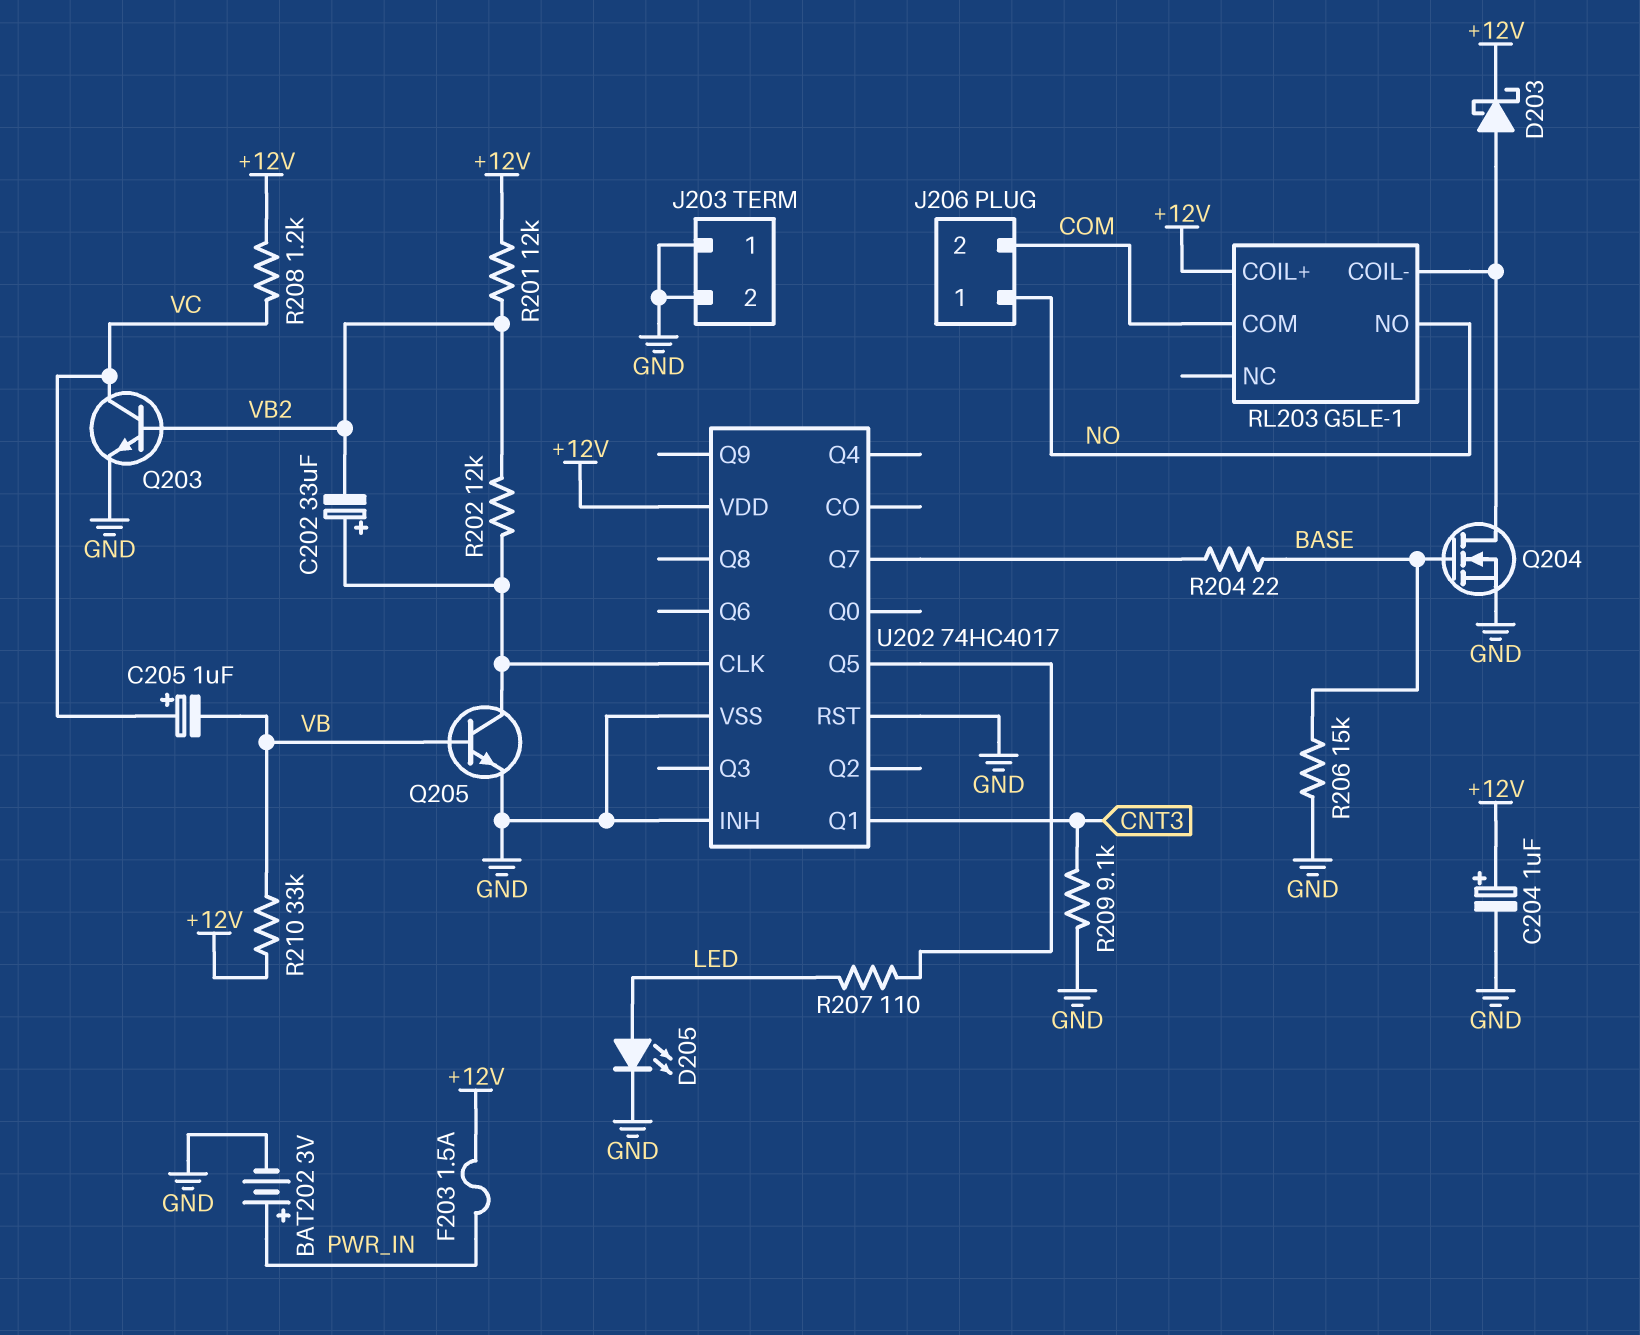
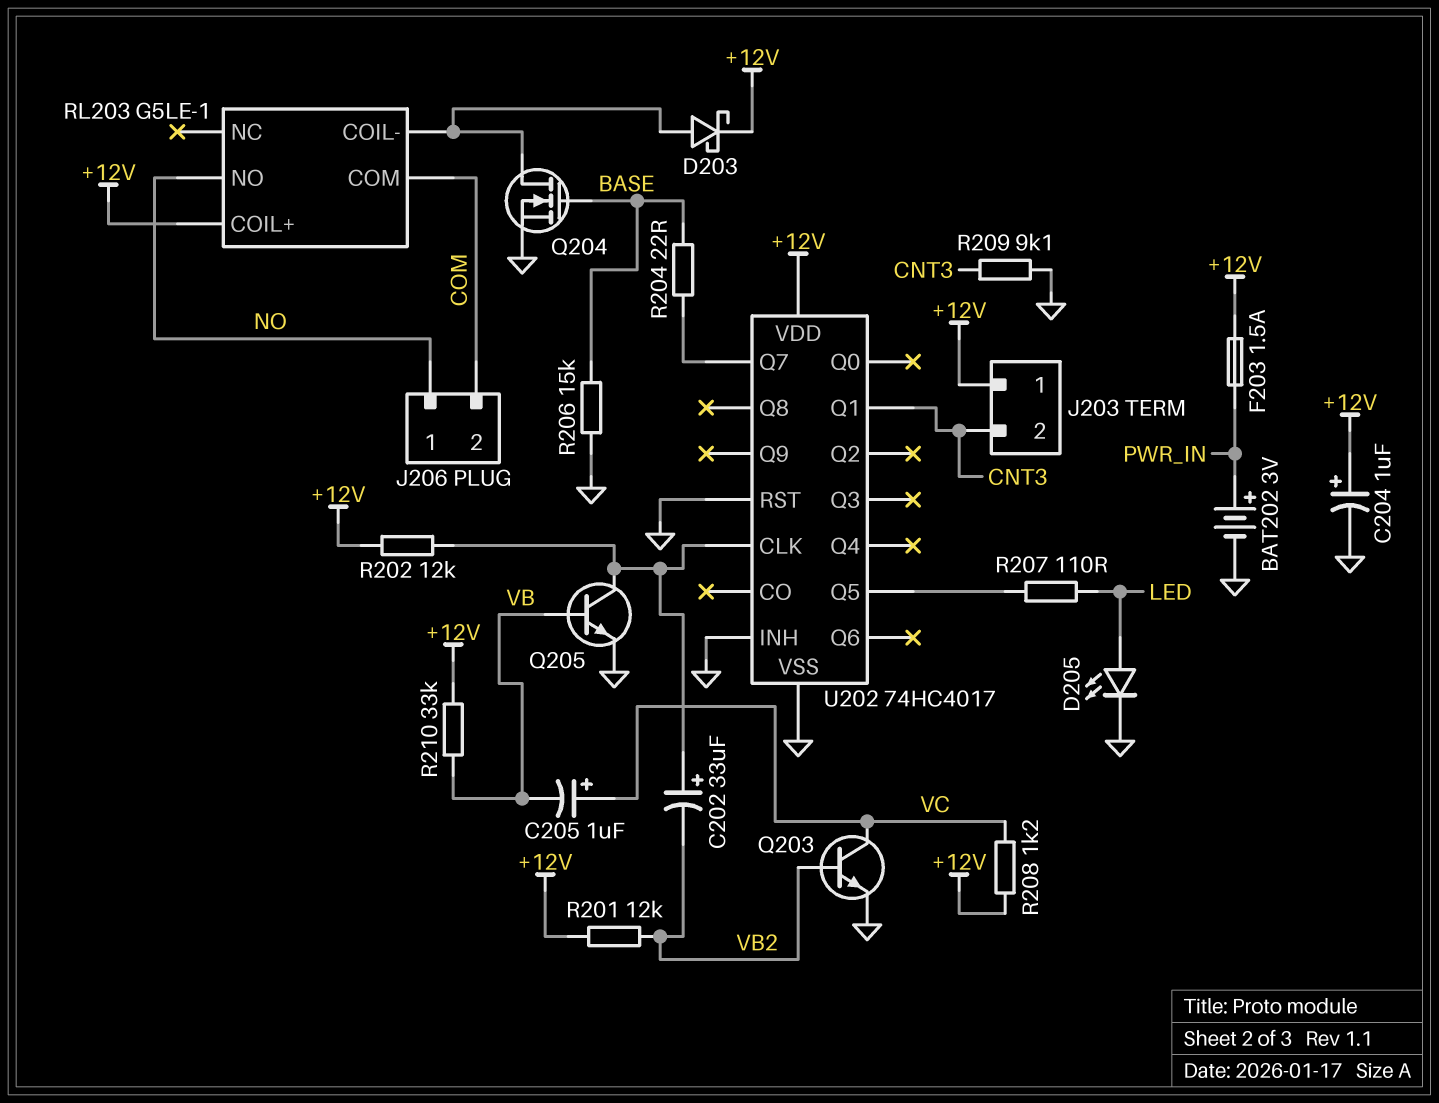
J203 pin 1: GND -> +12V
J203 pin 2: GND -> CNT3
R202: 12k (U202/CLK, VB2) -> 12k (+12V, U202/CLK)

